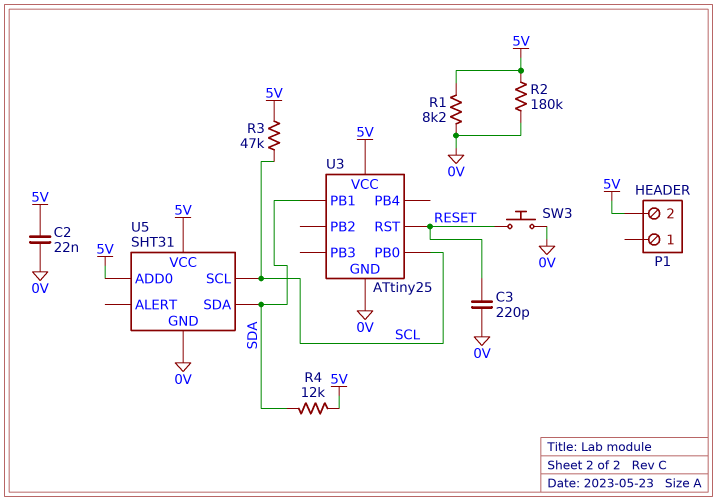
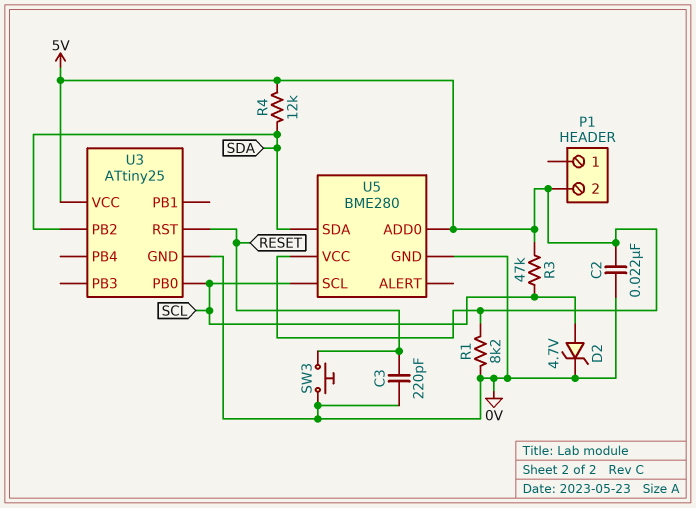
D2: none -> zener 4.7V (A SCL, K 0V)
R2: 180k (0V, 5V) -> none
U3 pin PB1: SDA -> none
U3 pin PB2: none -> SDA
U5: SHT31 -> BME280

